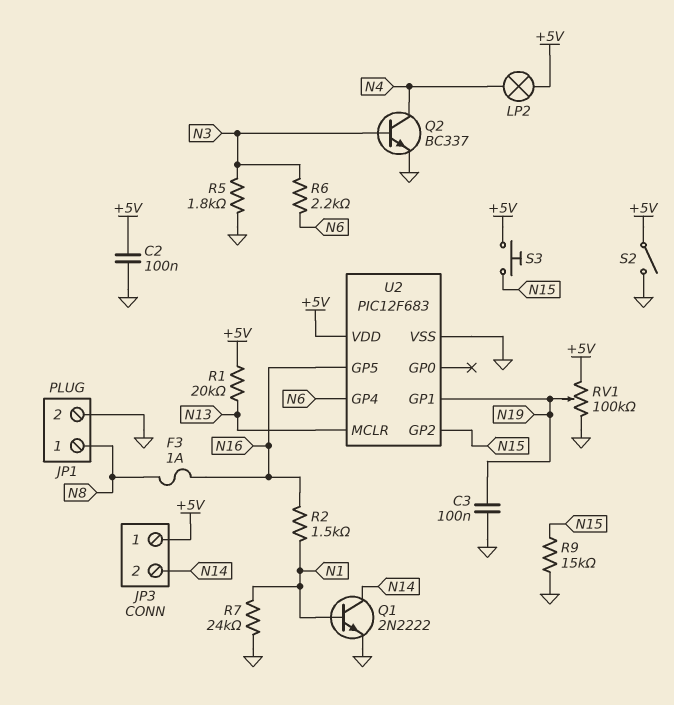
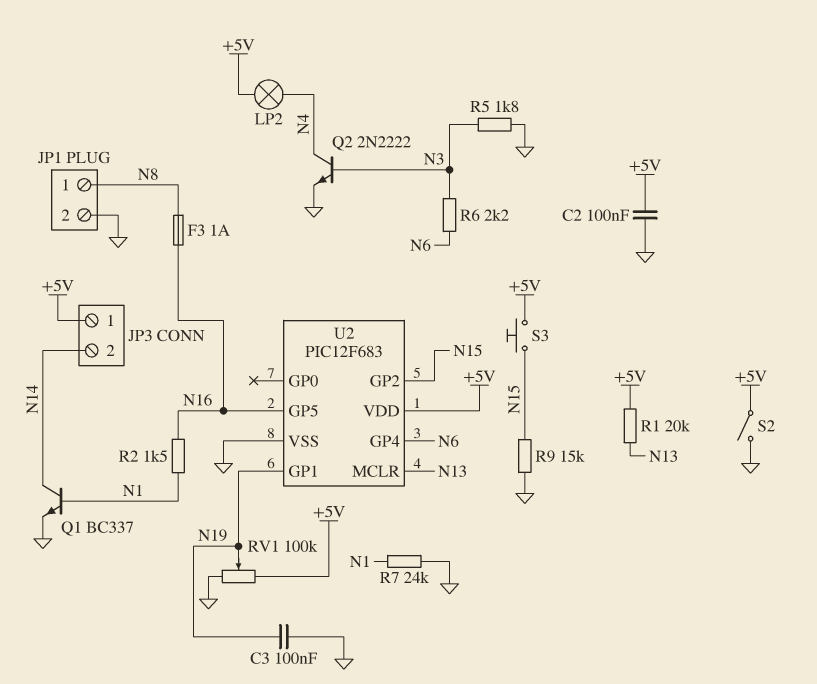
Q1: NPN 2N2222 (B N1, C N14, E GND) -> NPN BC337 (B N1, C N14, E GND)
Q2: NPN BC337 (B N3, C N4, E GND) -> NPN 2N2222 (B N3, C N4, E GND)

